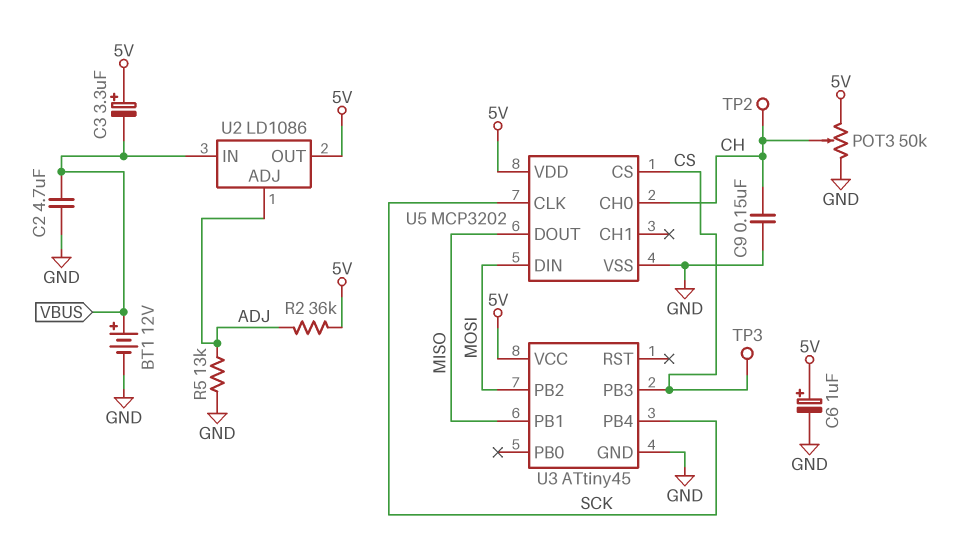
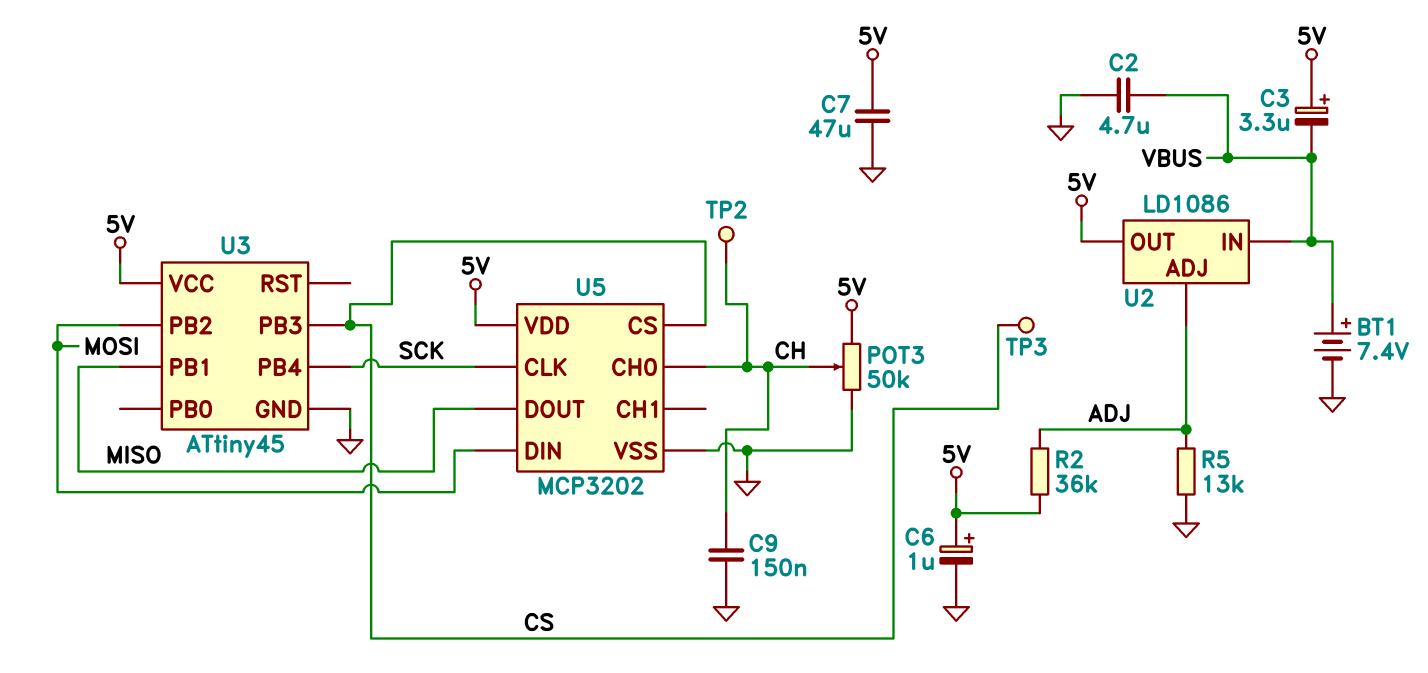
BT1: 12V (plus VBUS, minus GND) -> 7.4V (plus VBUS, minus GND)
C7: none -> 47uF (5V, GND)

